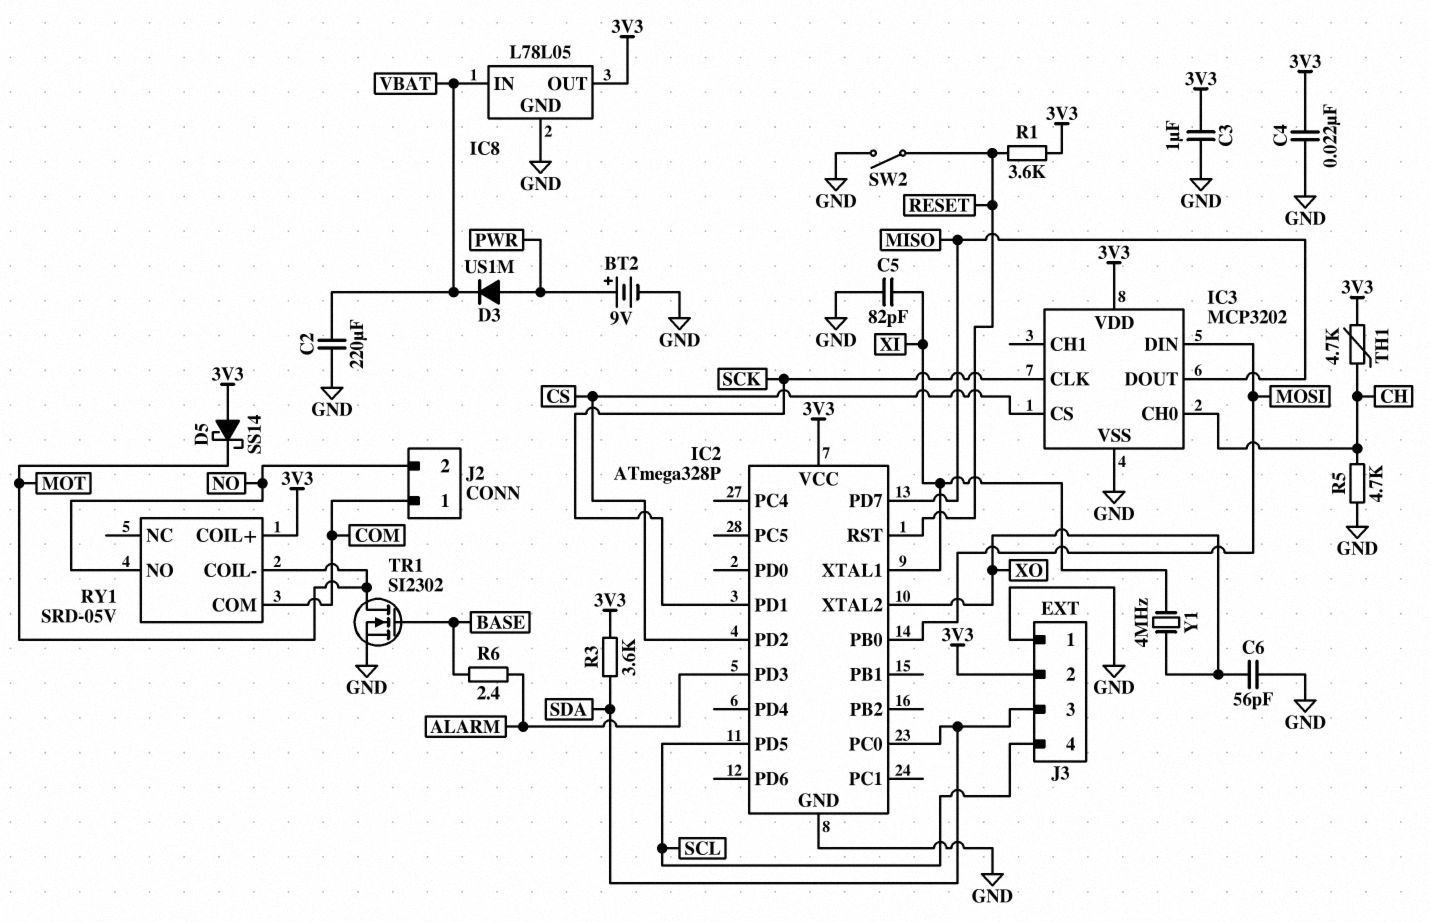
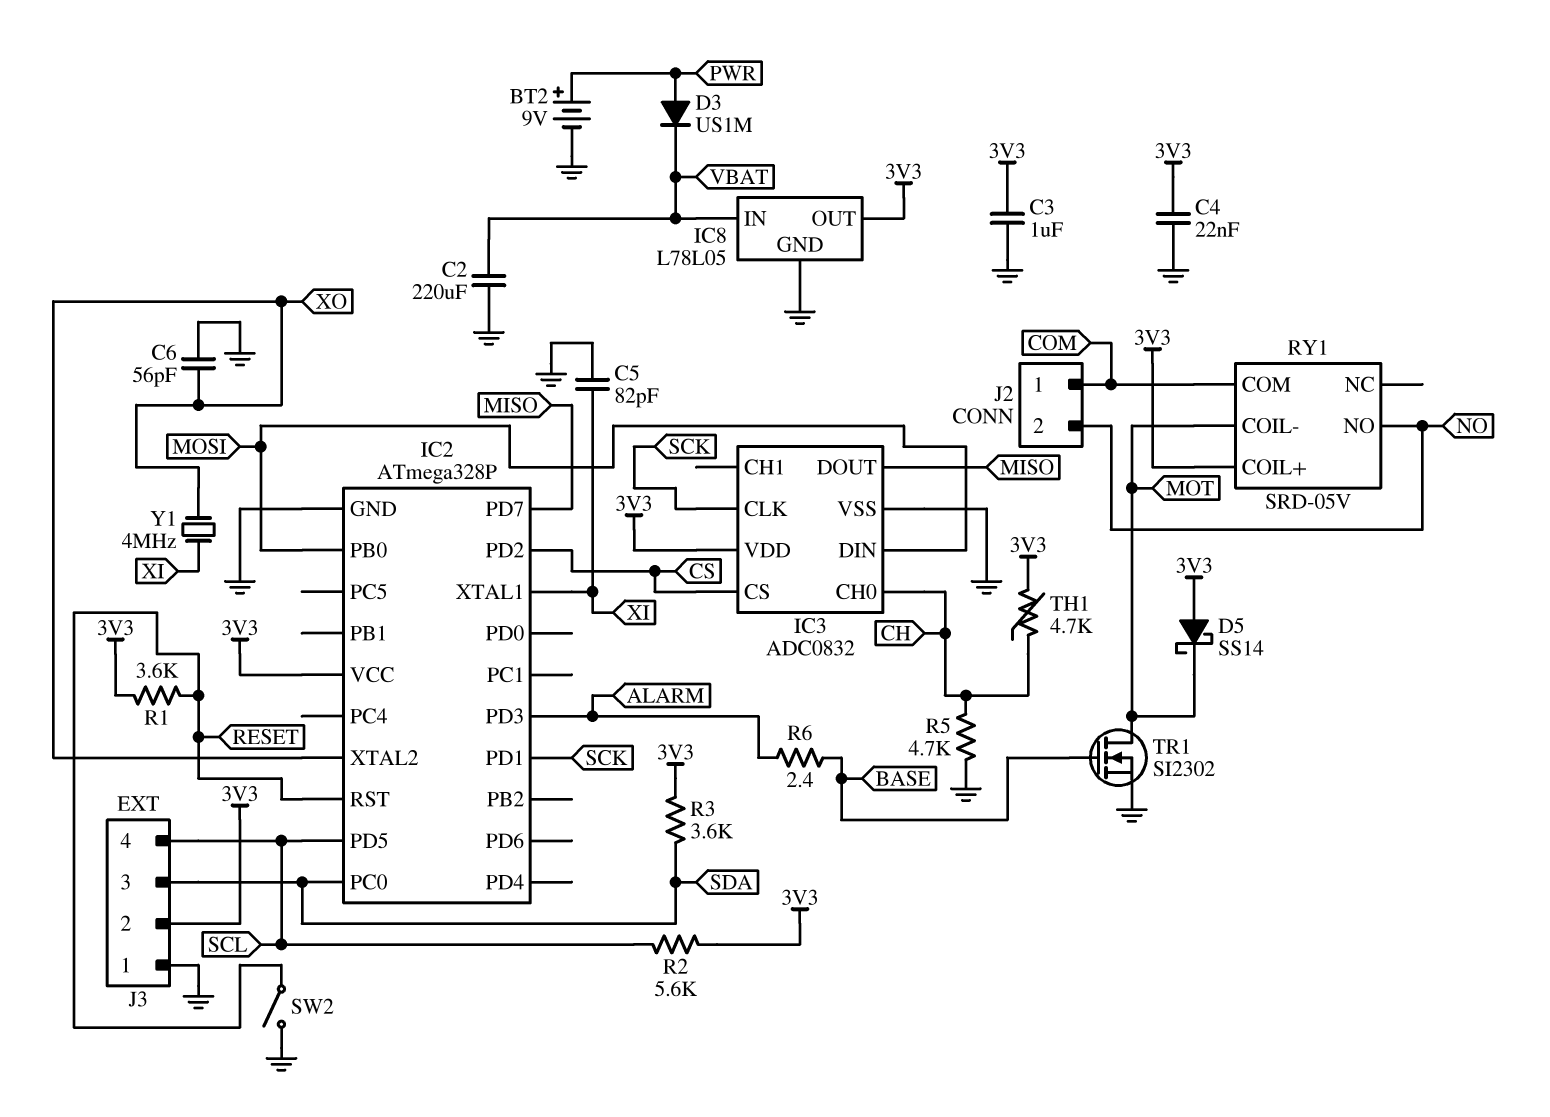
IC3: MCP3202 -> ADC0832
R2: none -> 5.6k (3V3, SCL)

